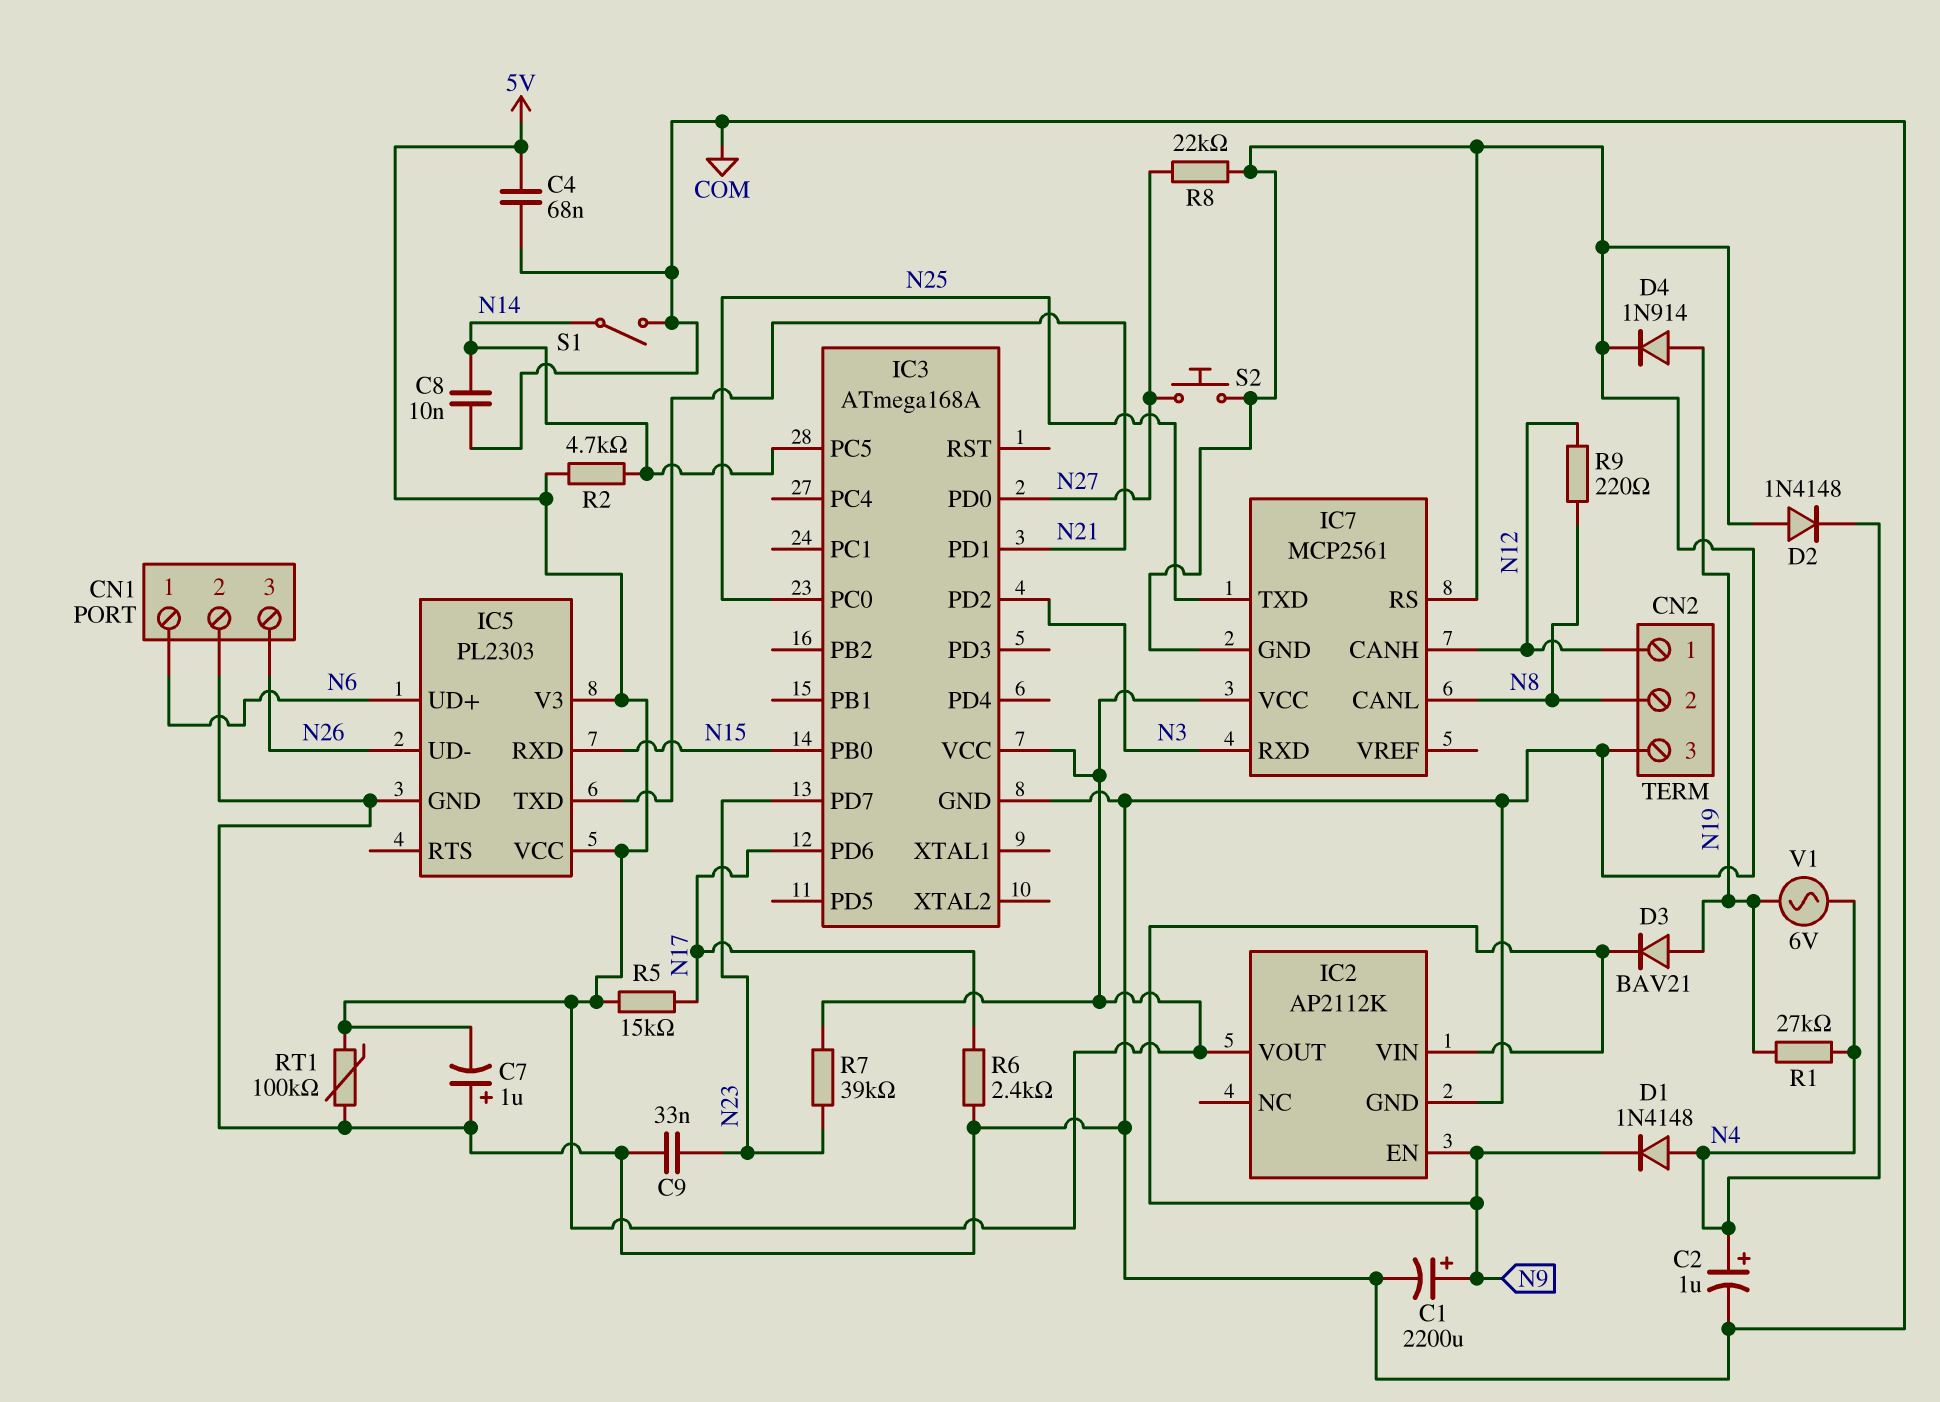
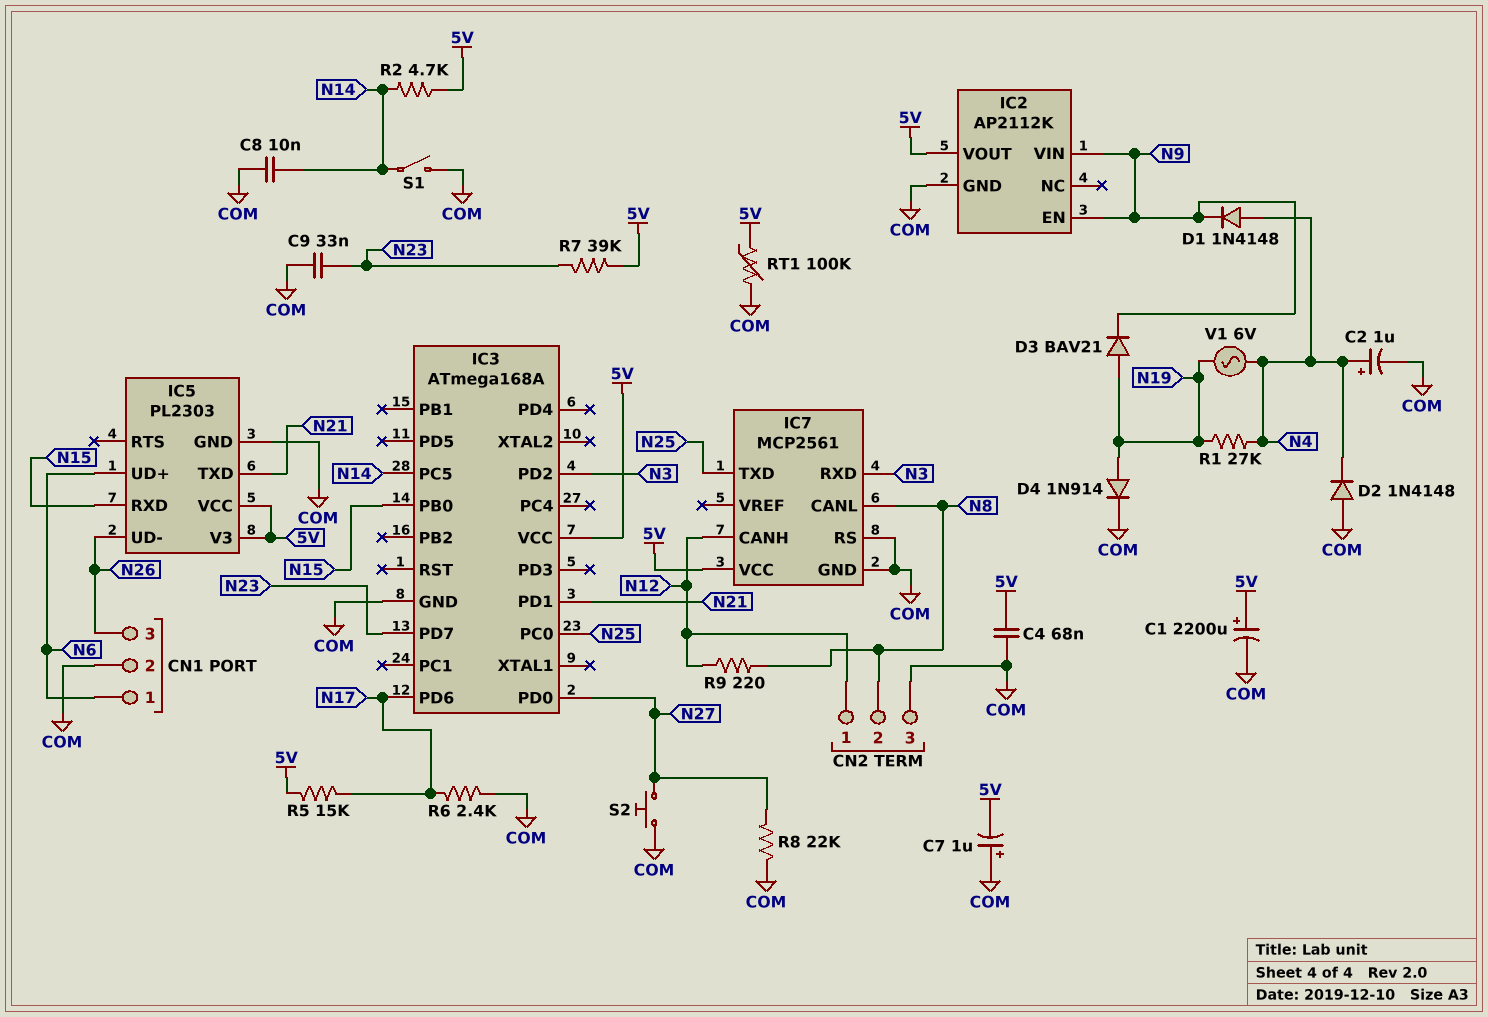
C1: 2200uF (plus N9, minus COM) -> 2200uF (plus 5V, minus COM)

